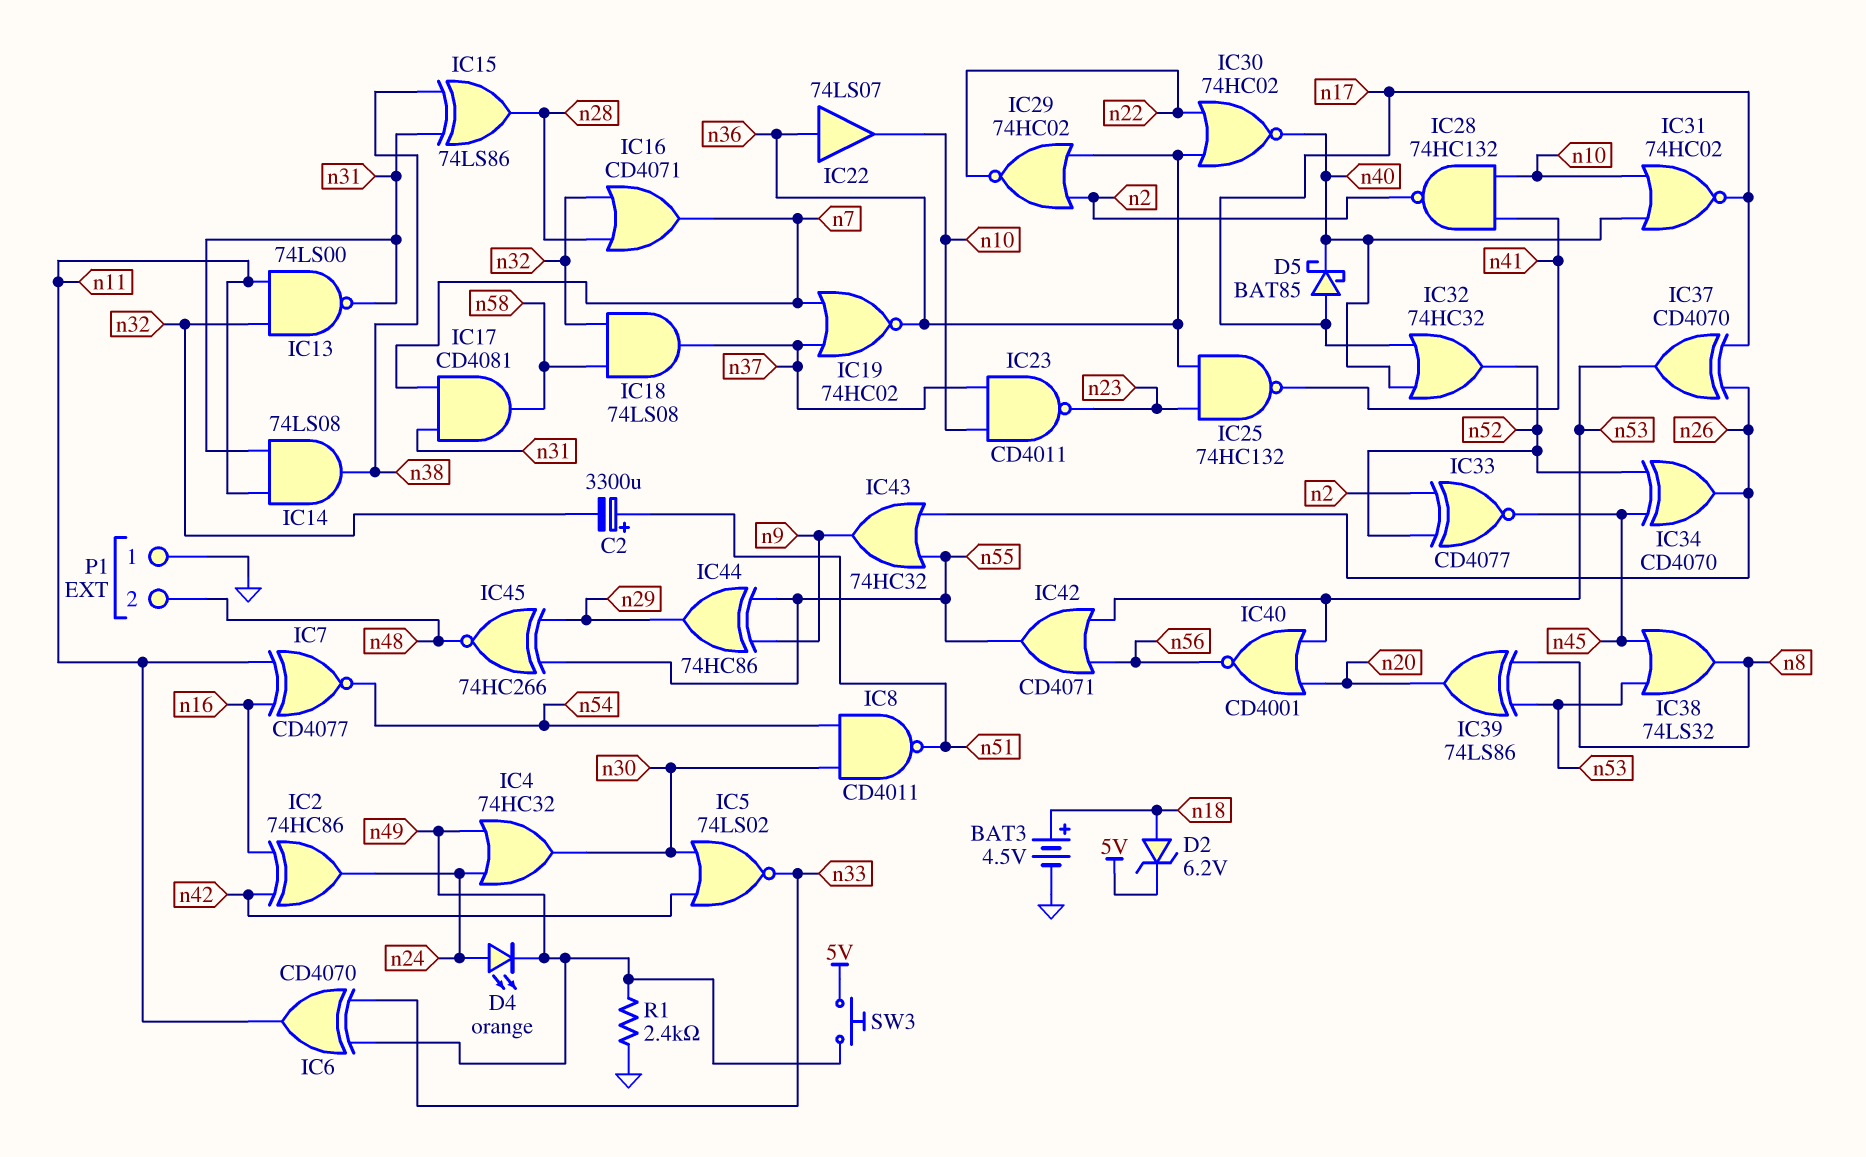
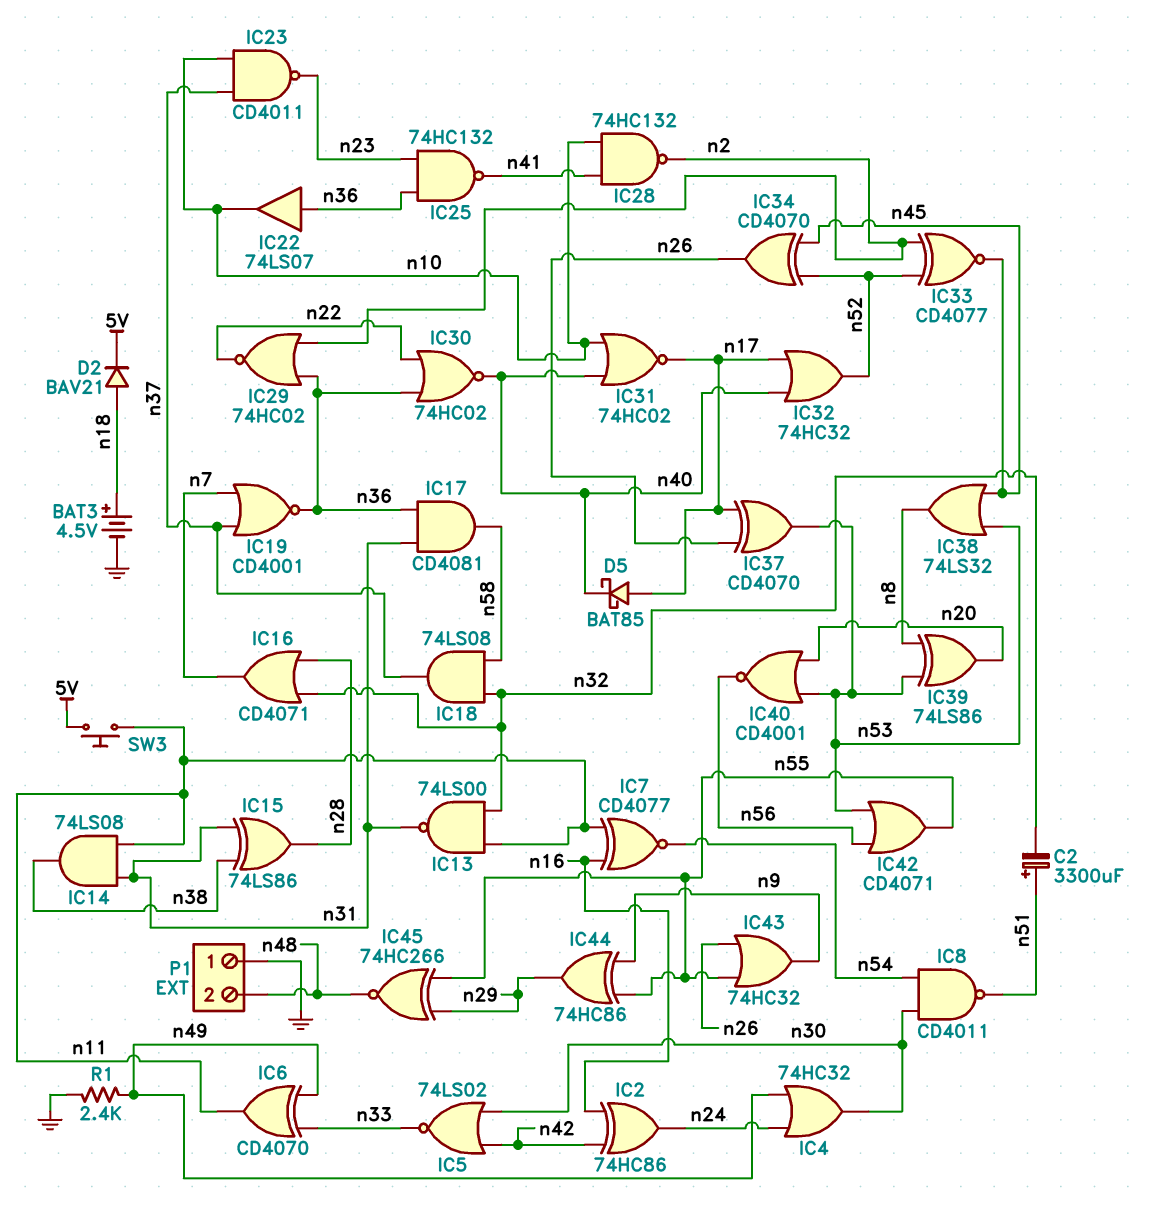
D2: zener 6.2V (A n18, K 5V) -> diode BAV21 (A n18, K 5V)
D4: LED orange (A n24, K n49) -> none
IC17: AND CD4081 (in n7, in n31, out n58) -> AND CD4081 (in n31, in n36, out n58)
IC19: NOR 74HC02 (in n7, in n37, out n36) -> NOR CD4001 (in n7, in n37, out n36)
SW3: button (5V, n49) -> button (5V, n11)

